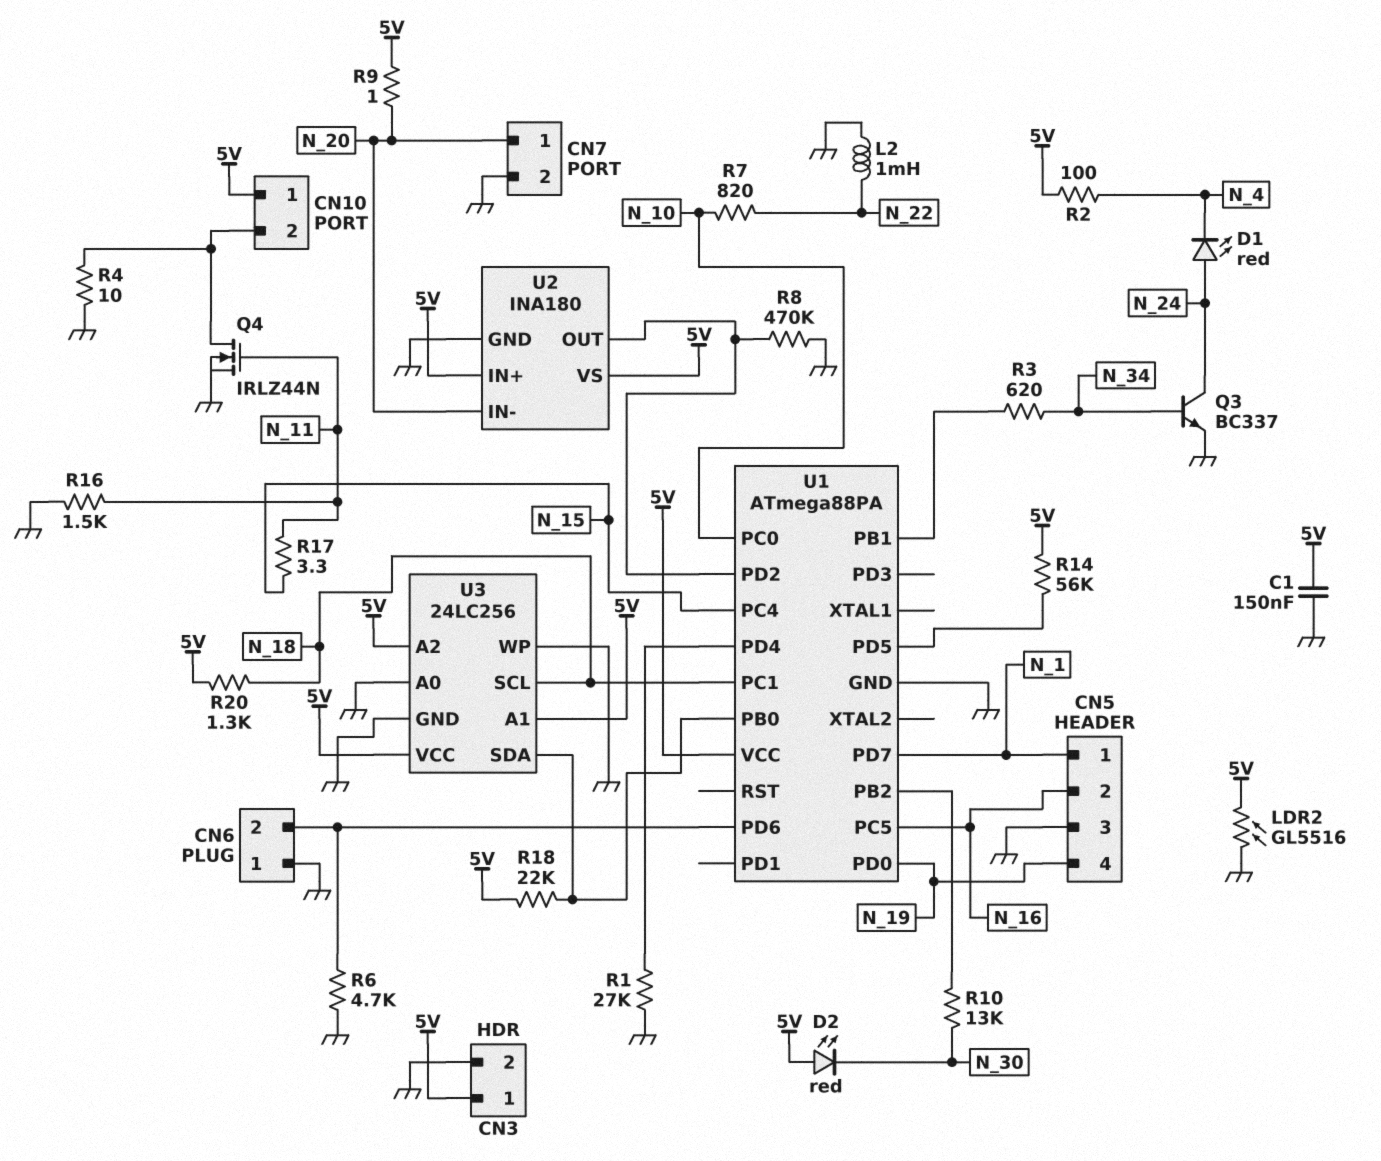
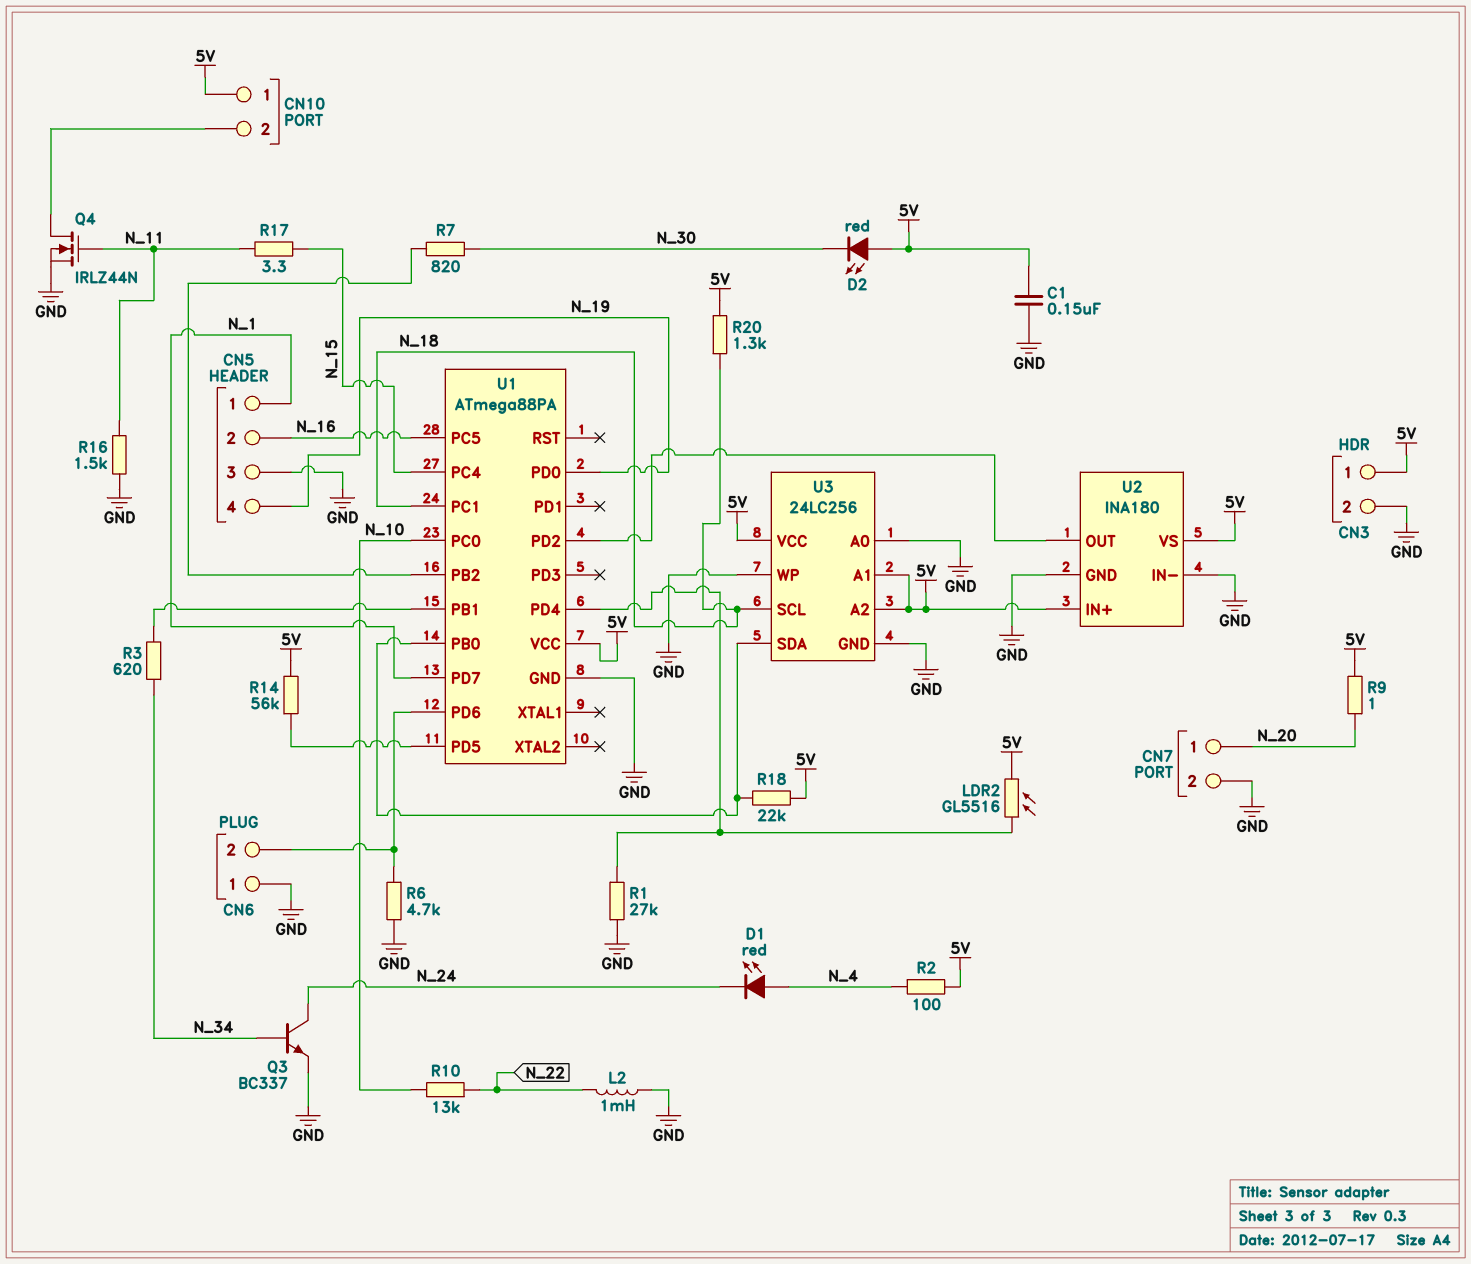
D1: LED red (A N_24, K N_4) -> LED red (A N_4, K N_24)
LDR2: GL5516 (5V, GND) -> GL5516 (5V, U1/PD4)
R4: 10 (CN10/2, GND) -> none
R7: 820 (N_10, N_22) -> 820 (N_30, U1/PB2)
R8: 470k (GND, U1/PD2) -> none
R10: 13k (N_30, U1/PB2) -> 13k (N_10, N_22)
U2 pin IN-: N_20 -> GND

